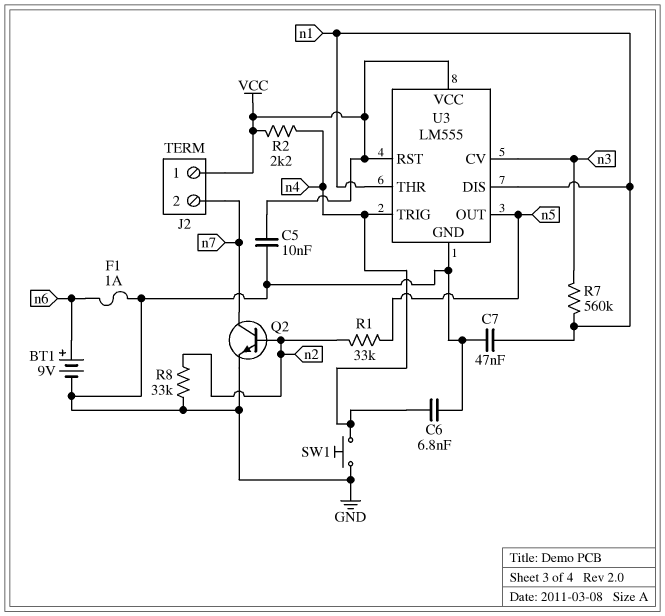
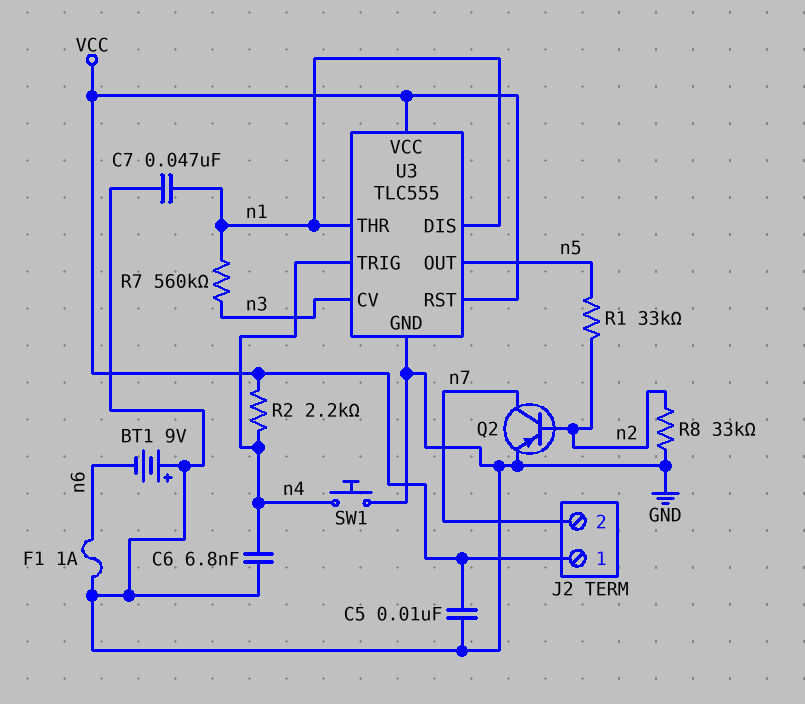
BT1: 9V (plus n6, minus GND) -> 9V (plus GND, minus n6)
Q2: NPN (B n2, C n7, E GND) -> PNP (B n2, C n7, E GND)
U3: LM555 -> TLC555

